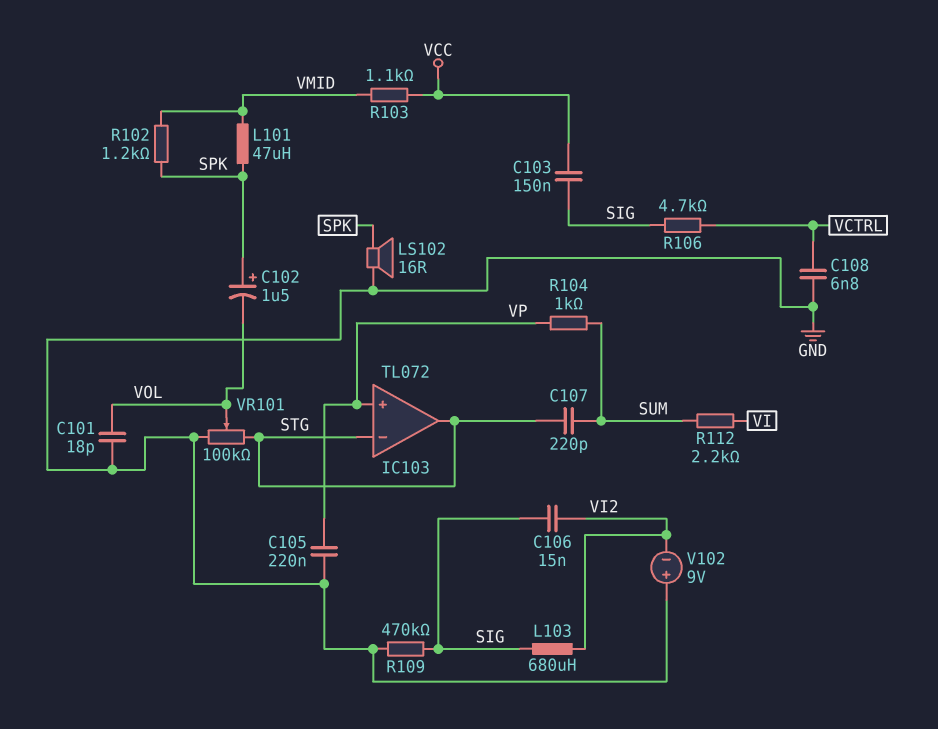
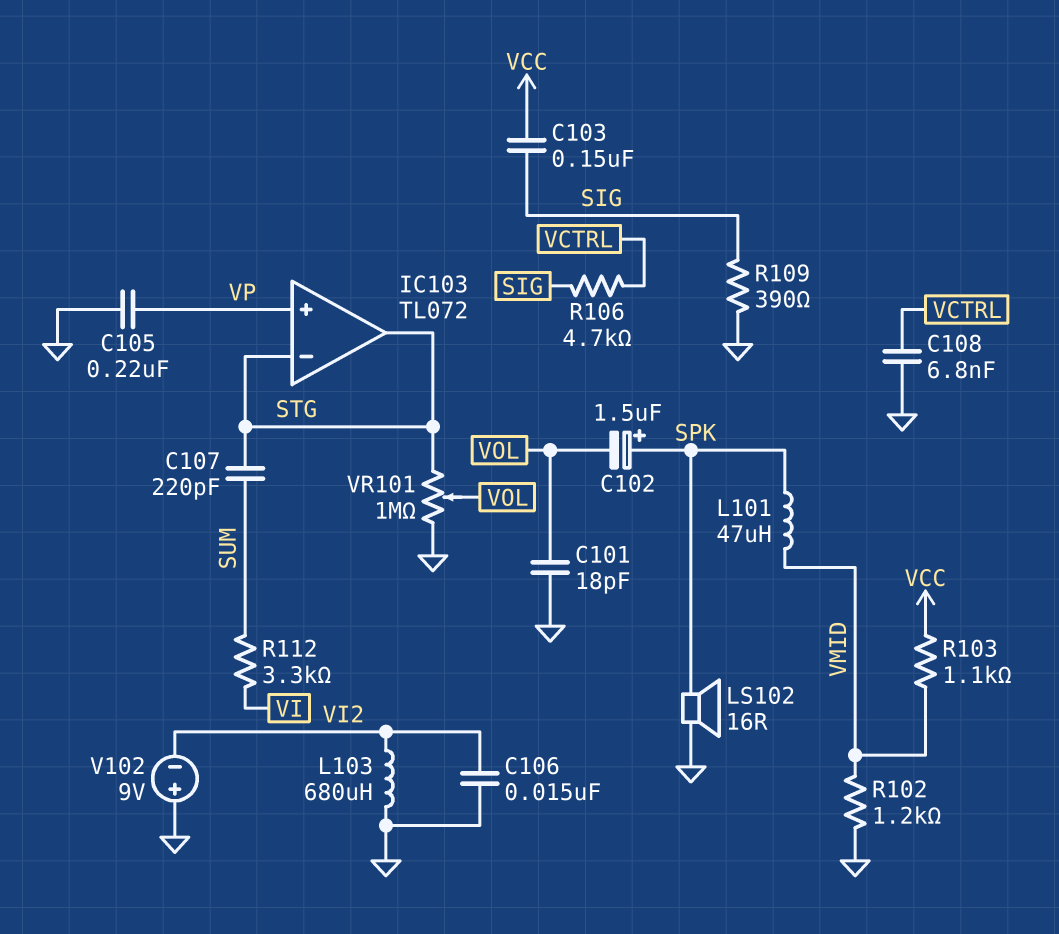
C106: 15nF (SIG, VI2) -> 15nF (GND, VI2)
L103: 680uH (SIG, VI2) -> 680uH (GND, VI2)
R102: 1.2k (SPK, VMID) -> 1.2k (GND, VMID)
R104: 1k (SUM, VP) -> none
R109: 470k (GND, SIG) -> 390 (GND, SIG)
R112: 2.2k (SUM, VI) -> 3.3k (SUM, VI)
VR101: 100k (GND, STG, wiper VOL) -> 1M (GND, STG, wiper VOL)

